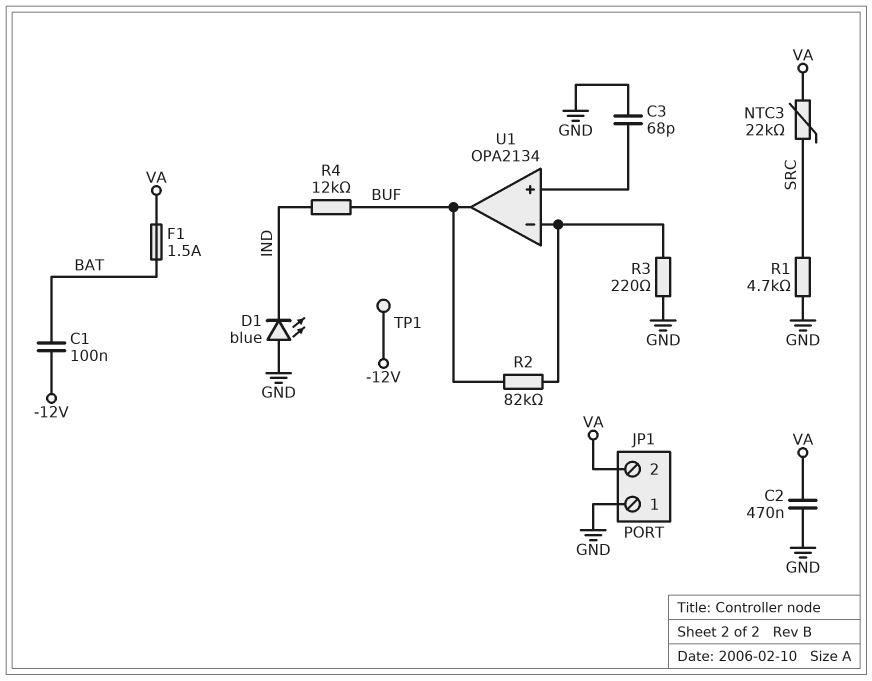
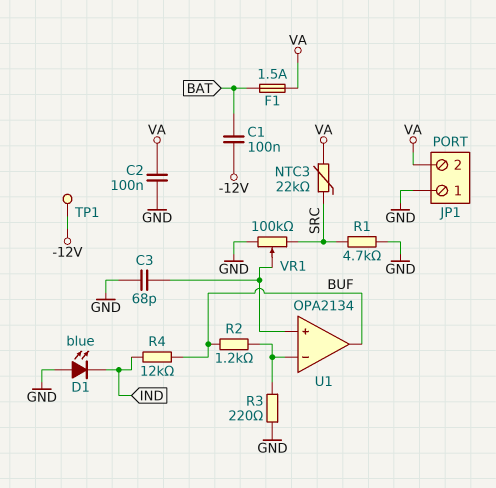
C2: 470nF (GND, VA) -> 100nF (GND, VA)
R2: 82k (BUF, U1/in-) -> 1.2k (BUF, U1/in-)
VR1: none -> 100k (GND, SRC, wiper U1/in+)

